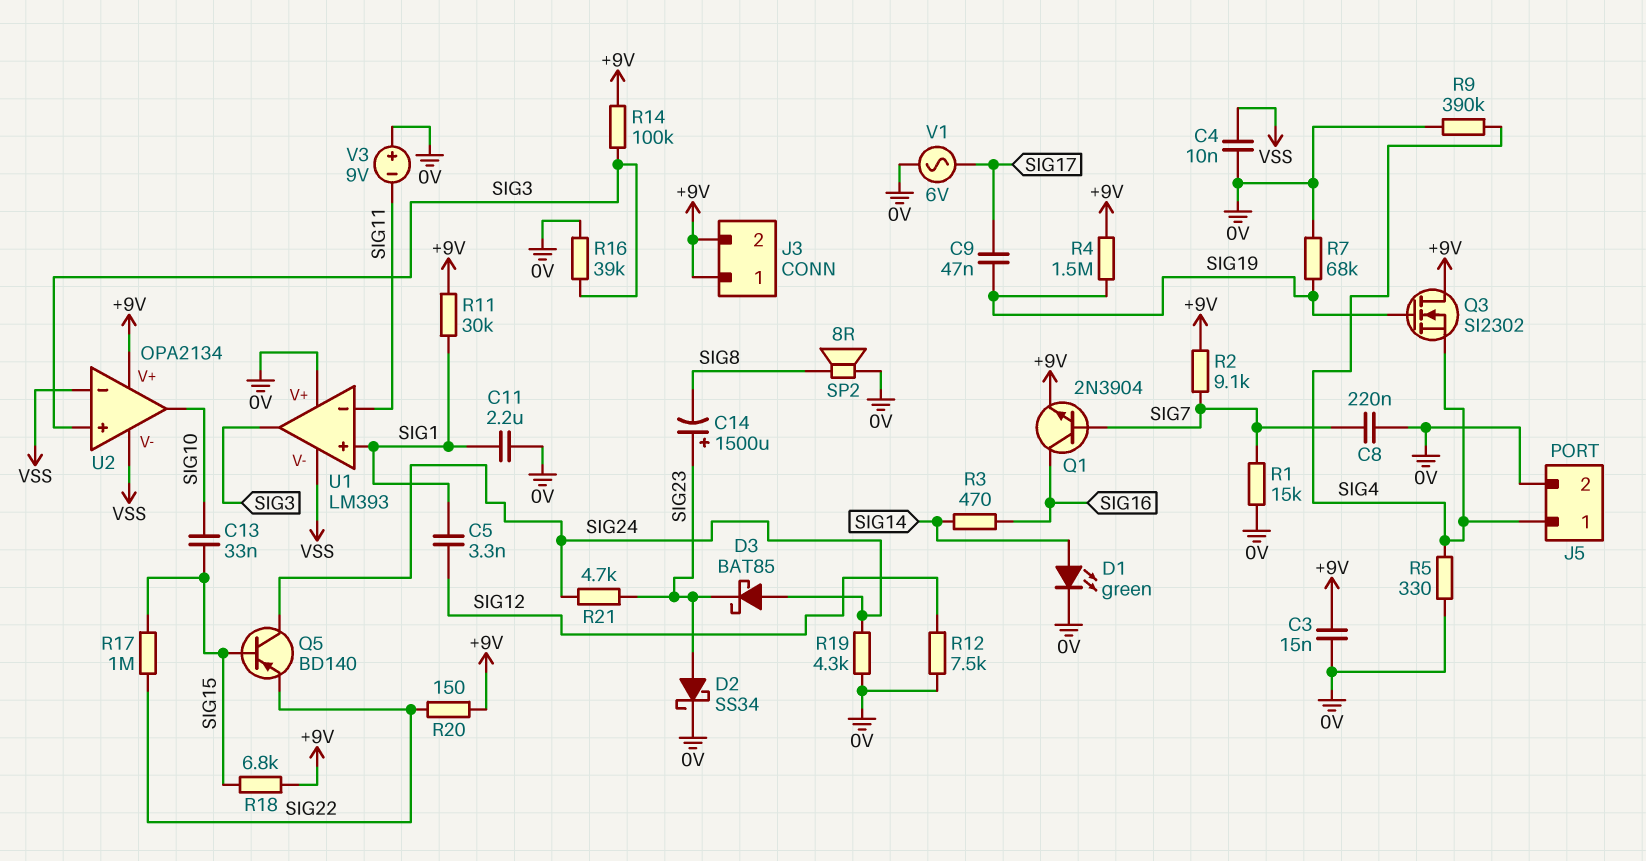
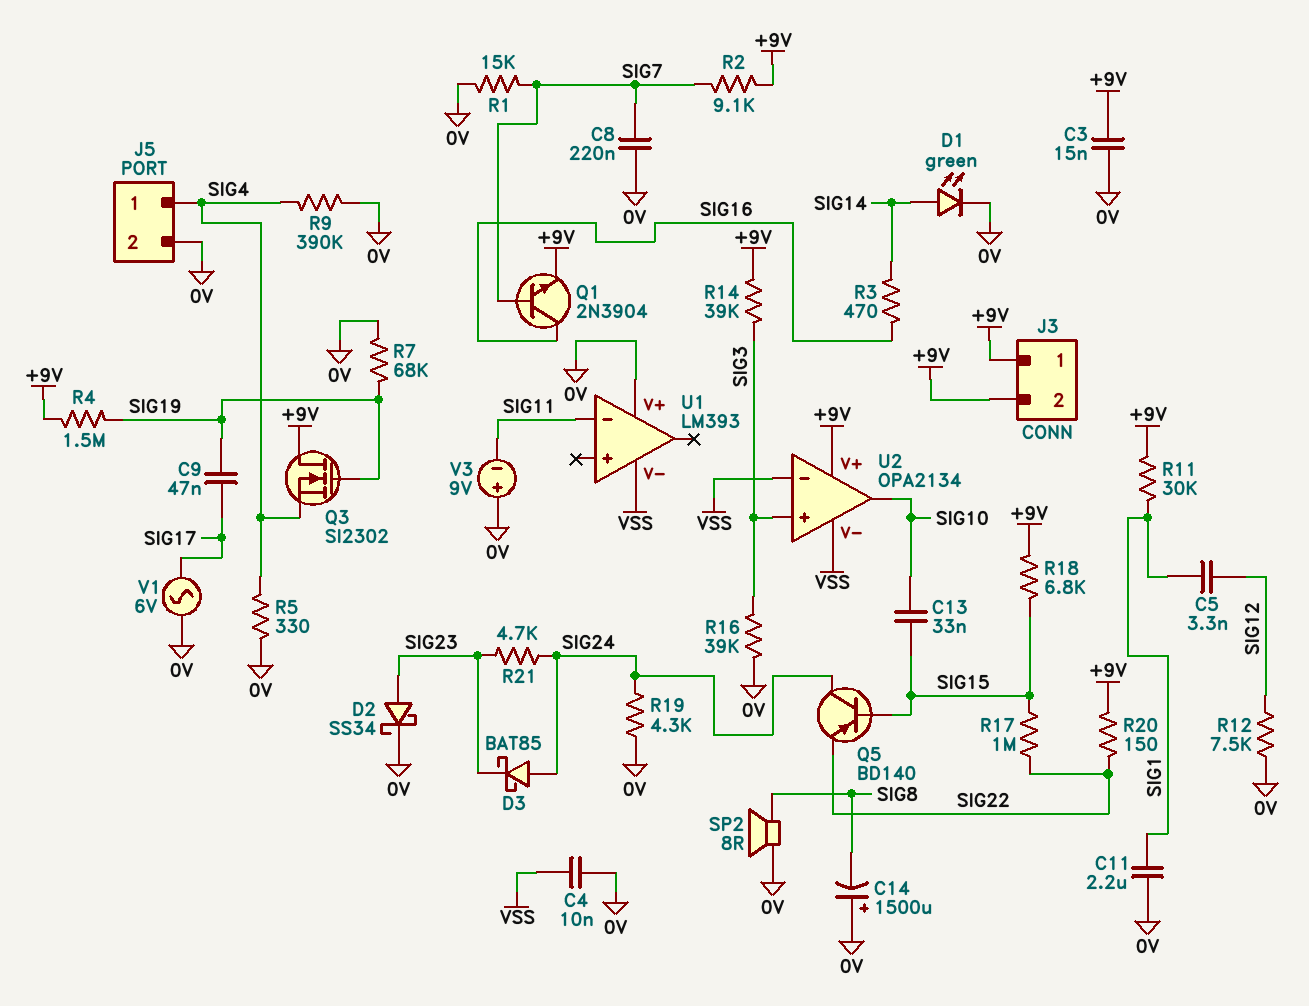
C14: 1500uF (plus SIG23, minus SIG8) -> 1500uF (plus 0V, minus SIG8)
R14: 100k (+9V, SIG3) -> 39k (+9V, SIG3)
U1 pin in+: SIG1 -> none
U1 pin out: SIG3 -> none

